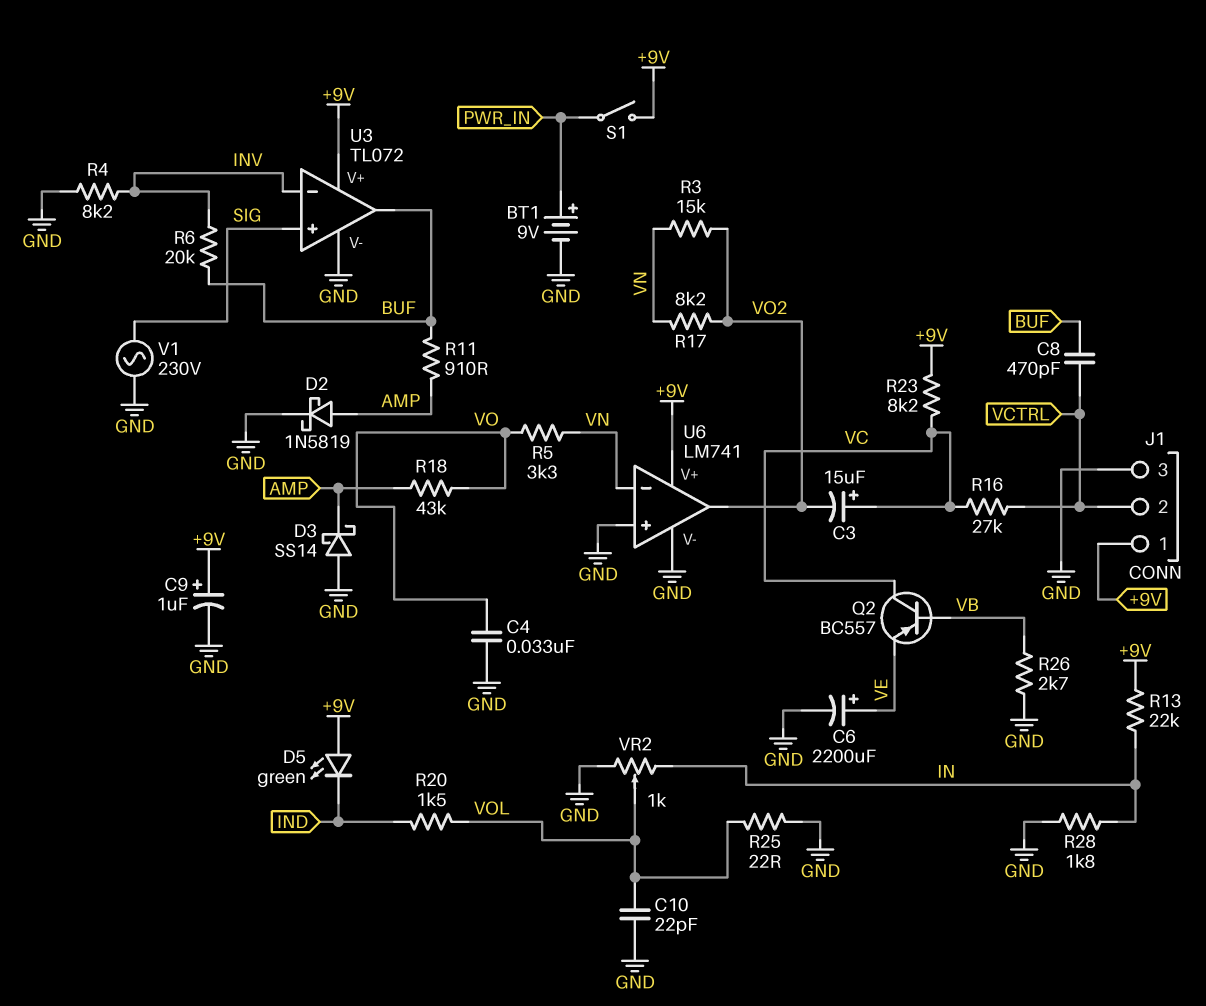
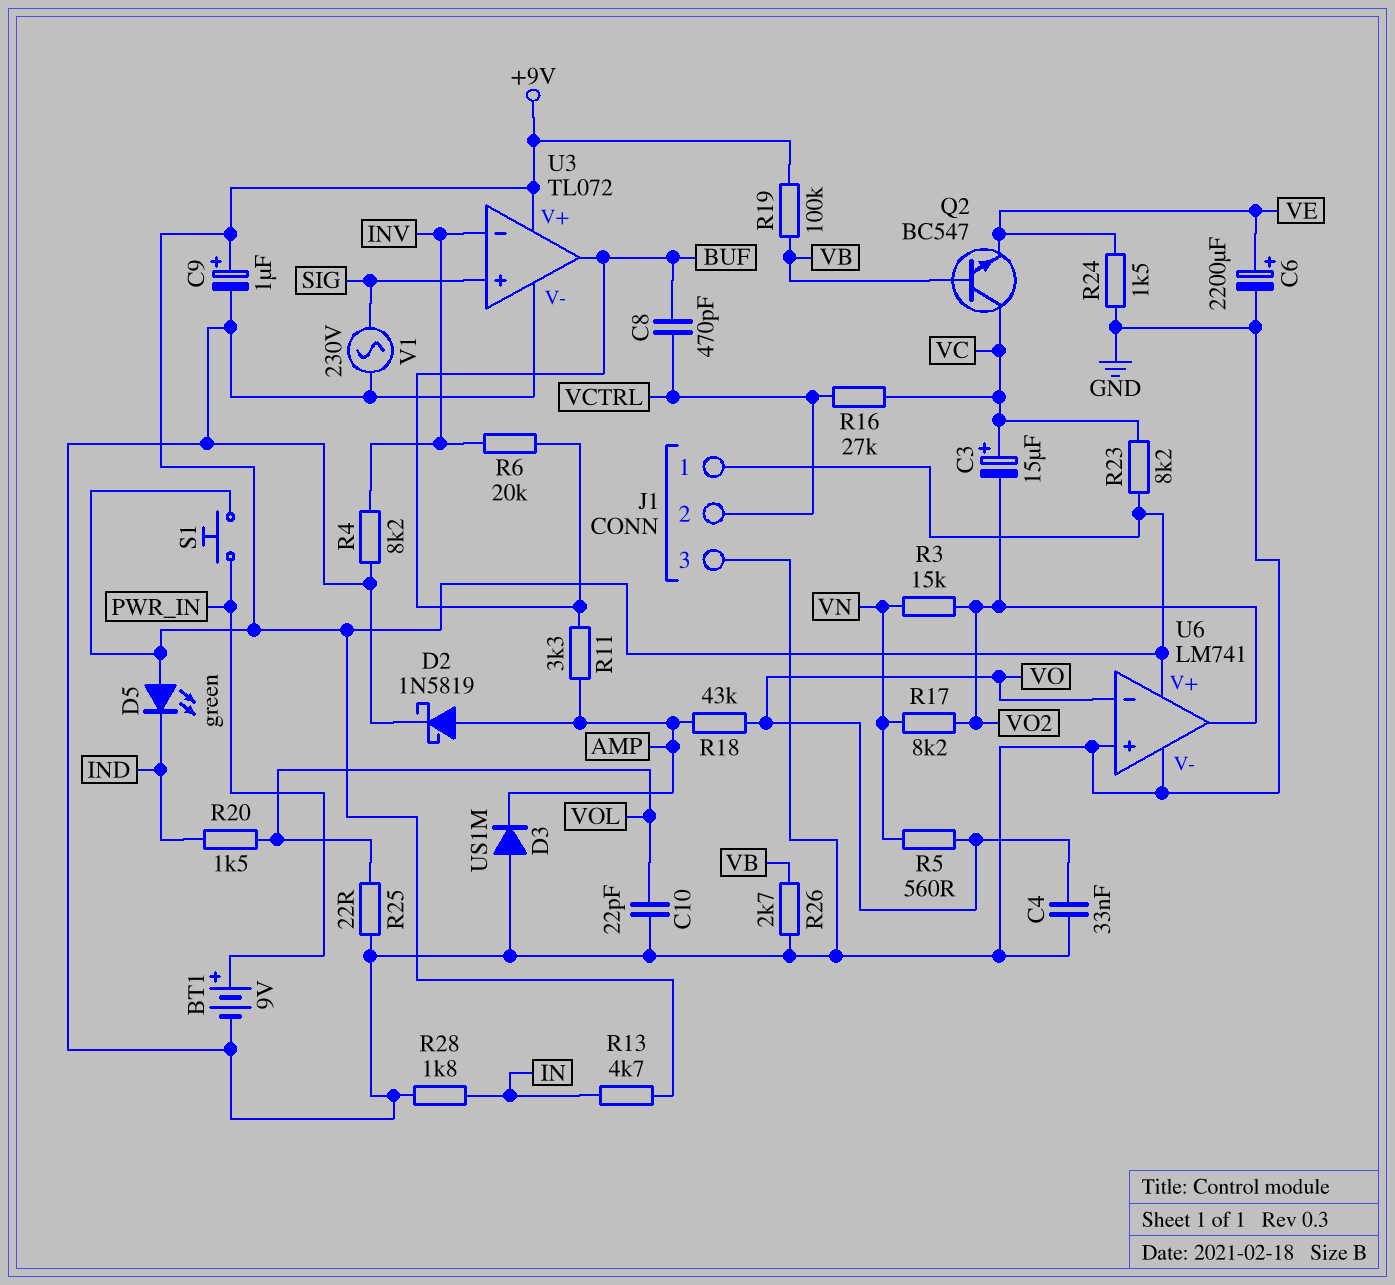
D3: schottky SS14 (A GND, K AMP) -> diode US1M (A GND, K AMP)
Q2: PNP BC557 (B VB, C VC, E VE) -> NPN BC547 (B VB, C VC, E VE)
R5: 3.3k (VN, VO) -> 560 (VN, VO)
R11: 910 (AMP, BUF) -> 3.3k (AMP, BUF)
R13: 22k (+9V, IN) -> 4.7k (+9V, IN)
R19: none -> 100k (+9V, VB)
R24: none -> 1.5k (GND, VE)
S1: switch (+9V, PWR_IN) -> button (+9V, PWR_IN)
U6 pin in-: VN -> VO
VR2: 1k (GND, IN, wiper VOL) -> none

